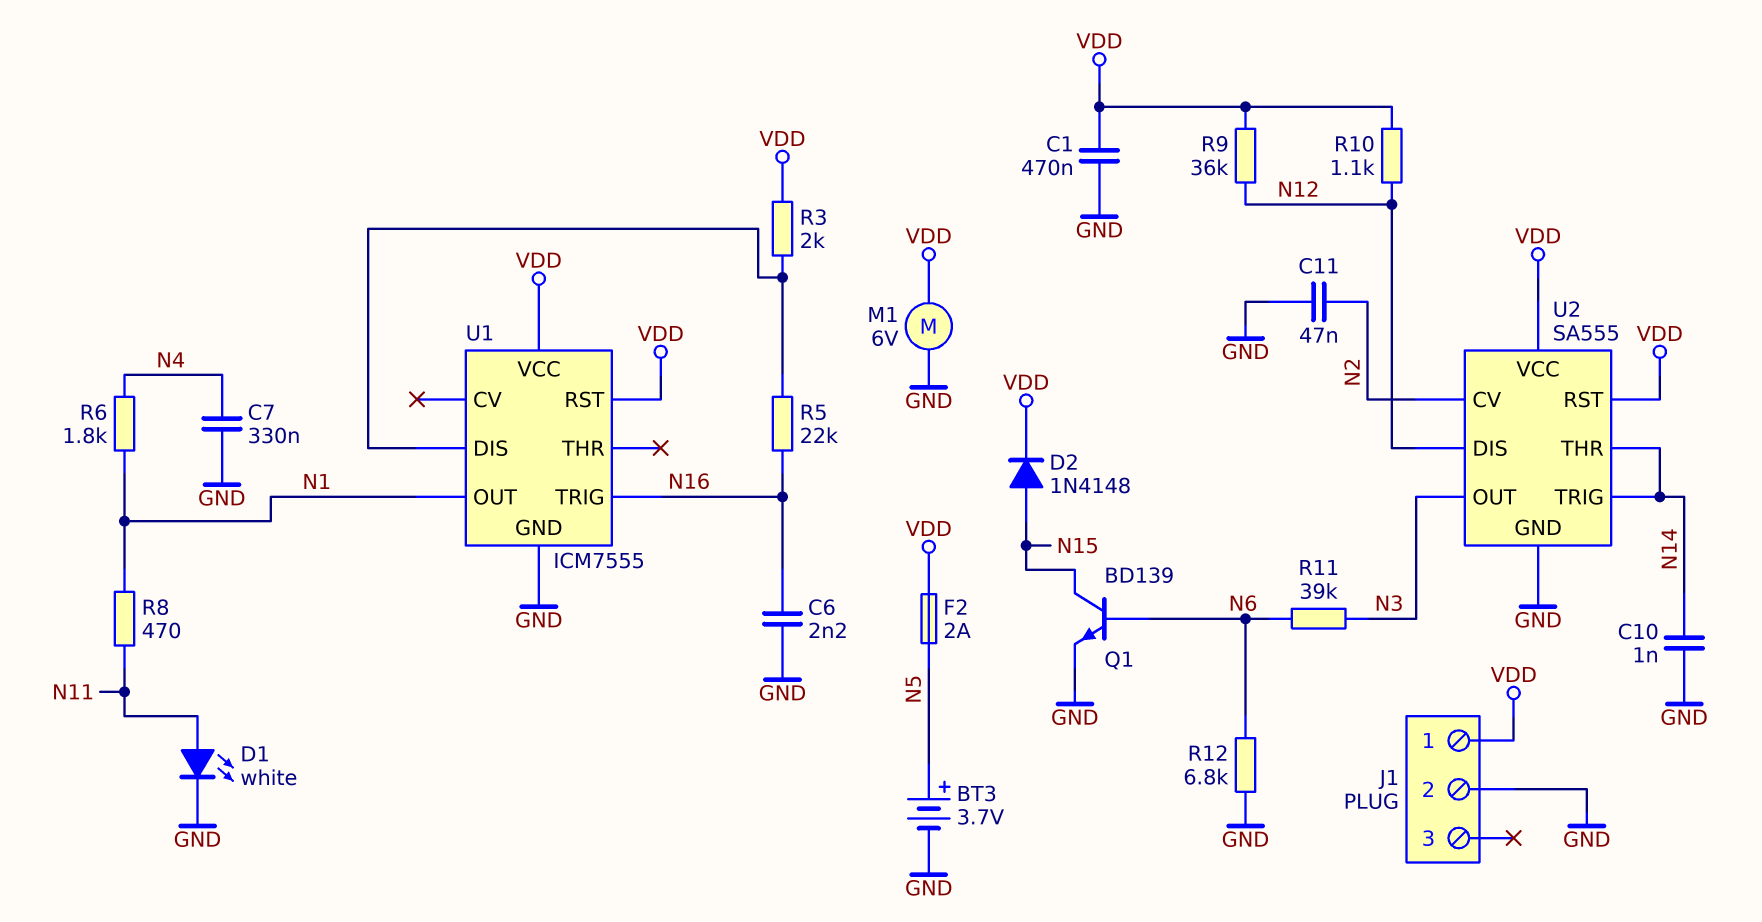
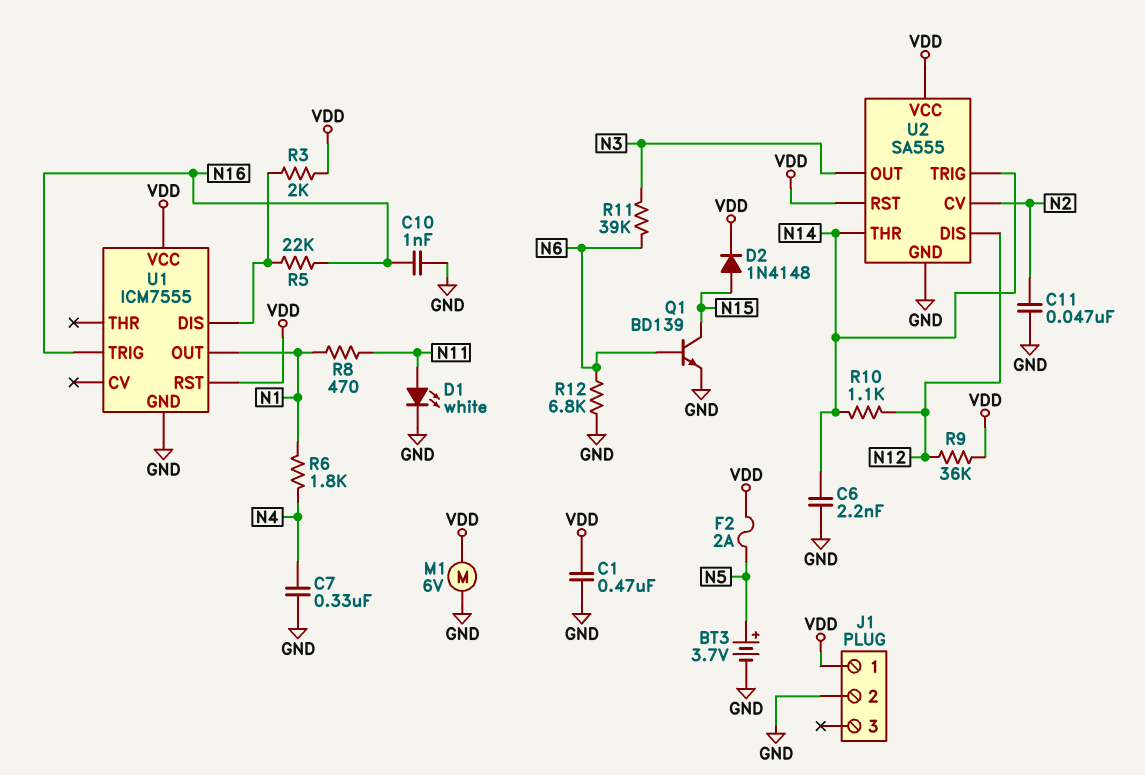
C6: 2.2nF (GND, N16) -> 2.2nF (GND, N14)
C10: 1nF (GND, N14) -> 1nF (GND, N16)
R10: 1.1k (N12, VDD) -> 1.1k (N12, N14)

